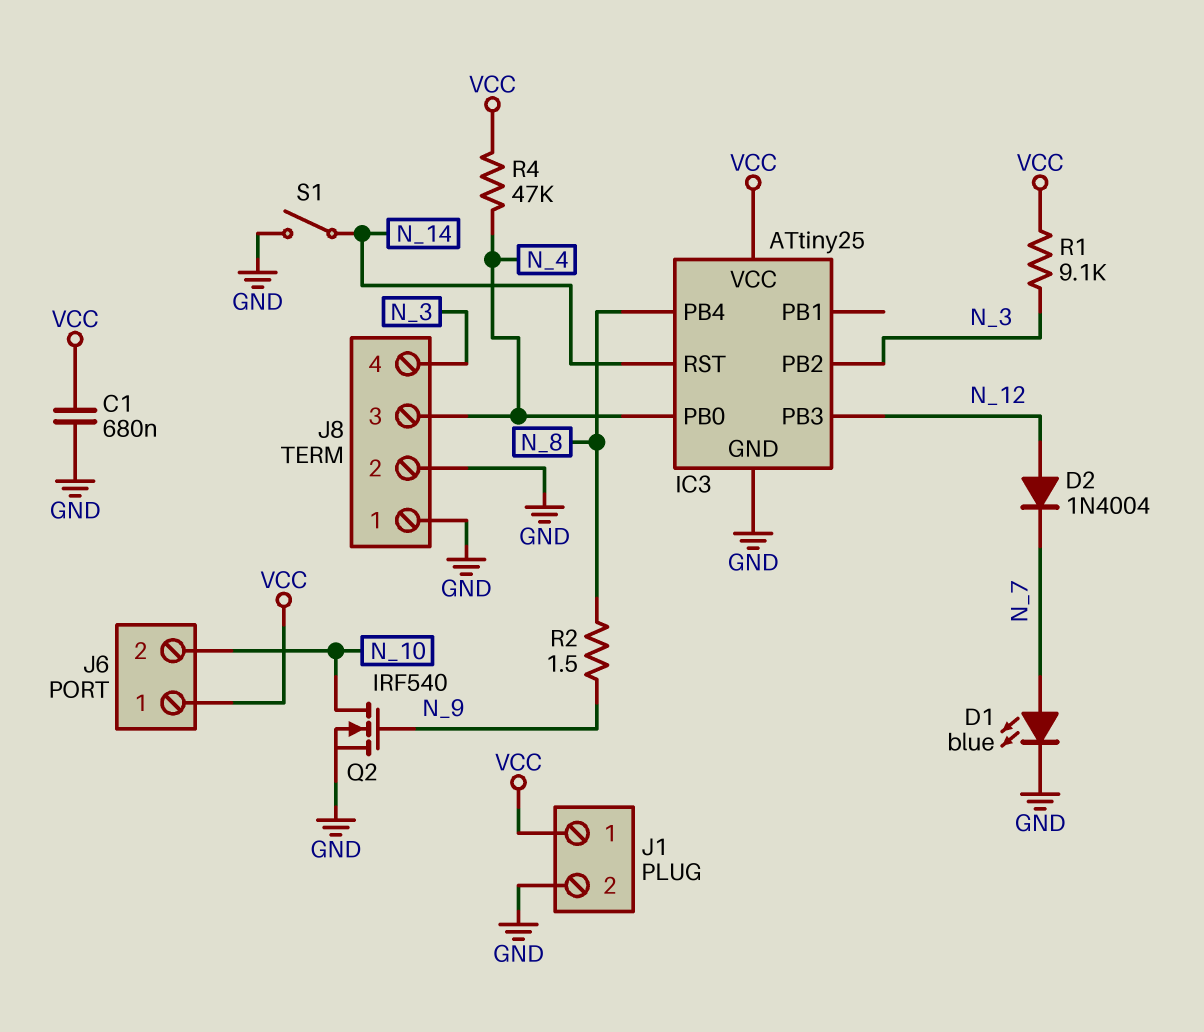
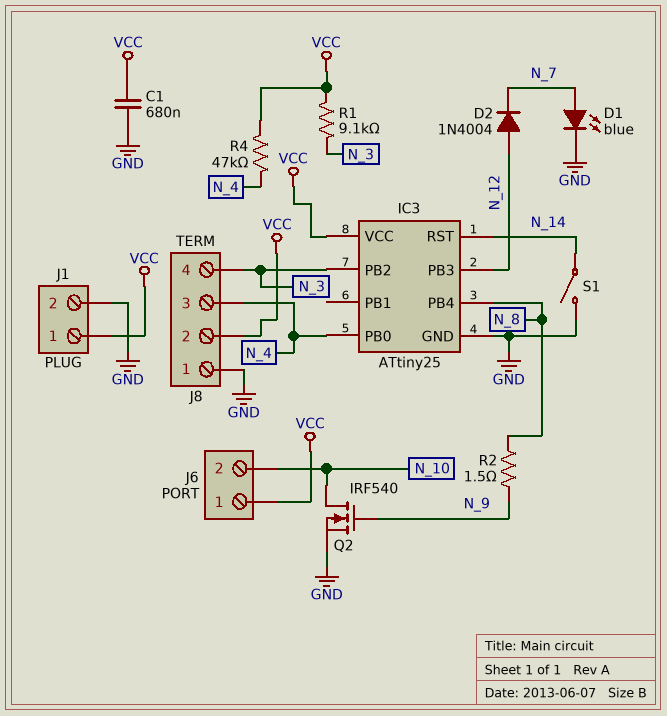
J8 pin 2: GND -> VCC

